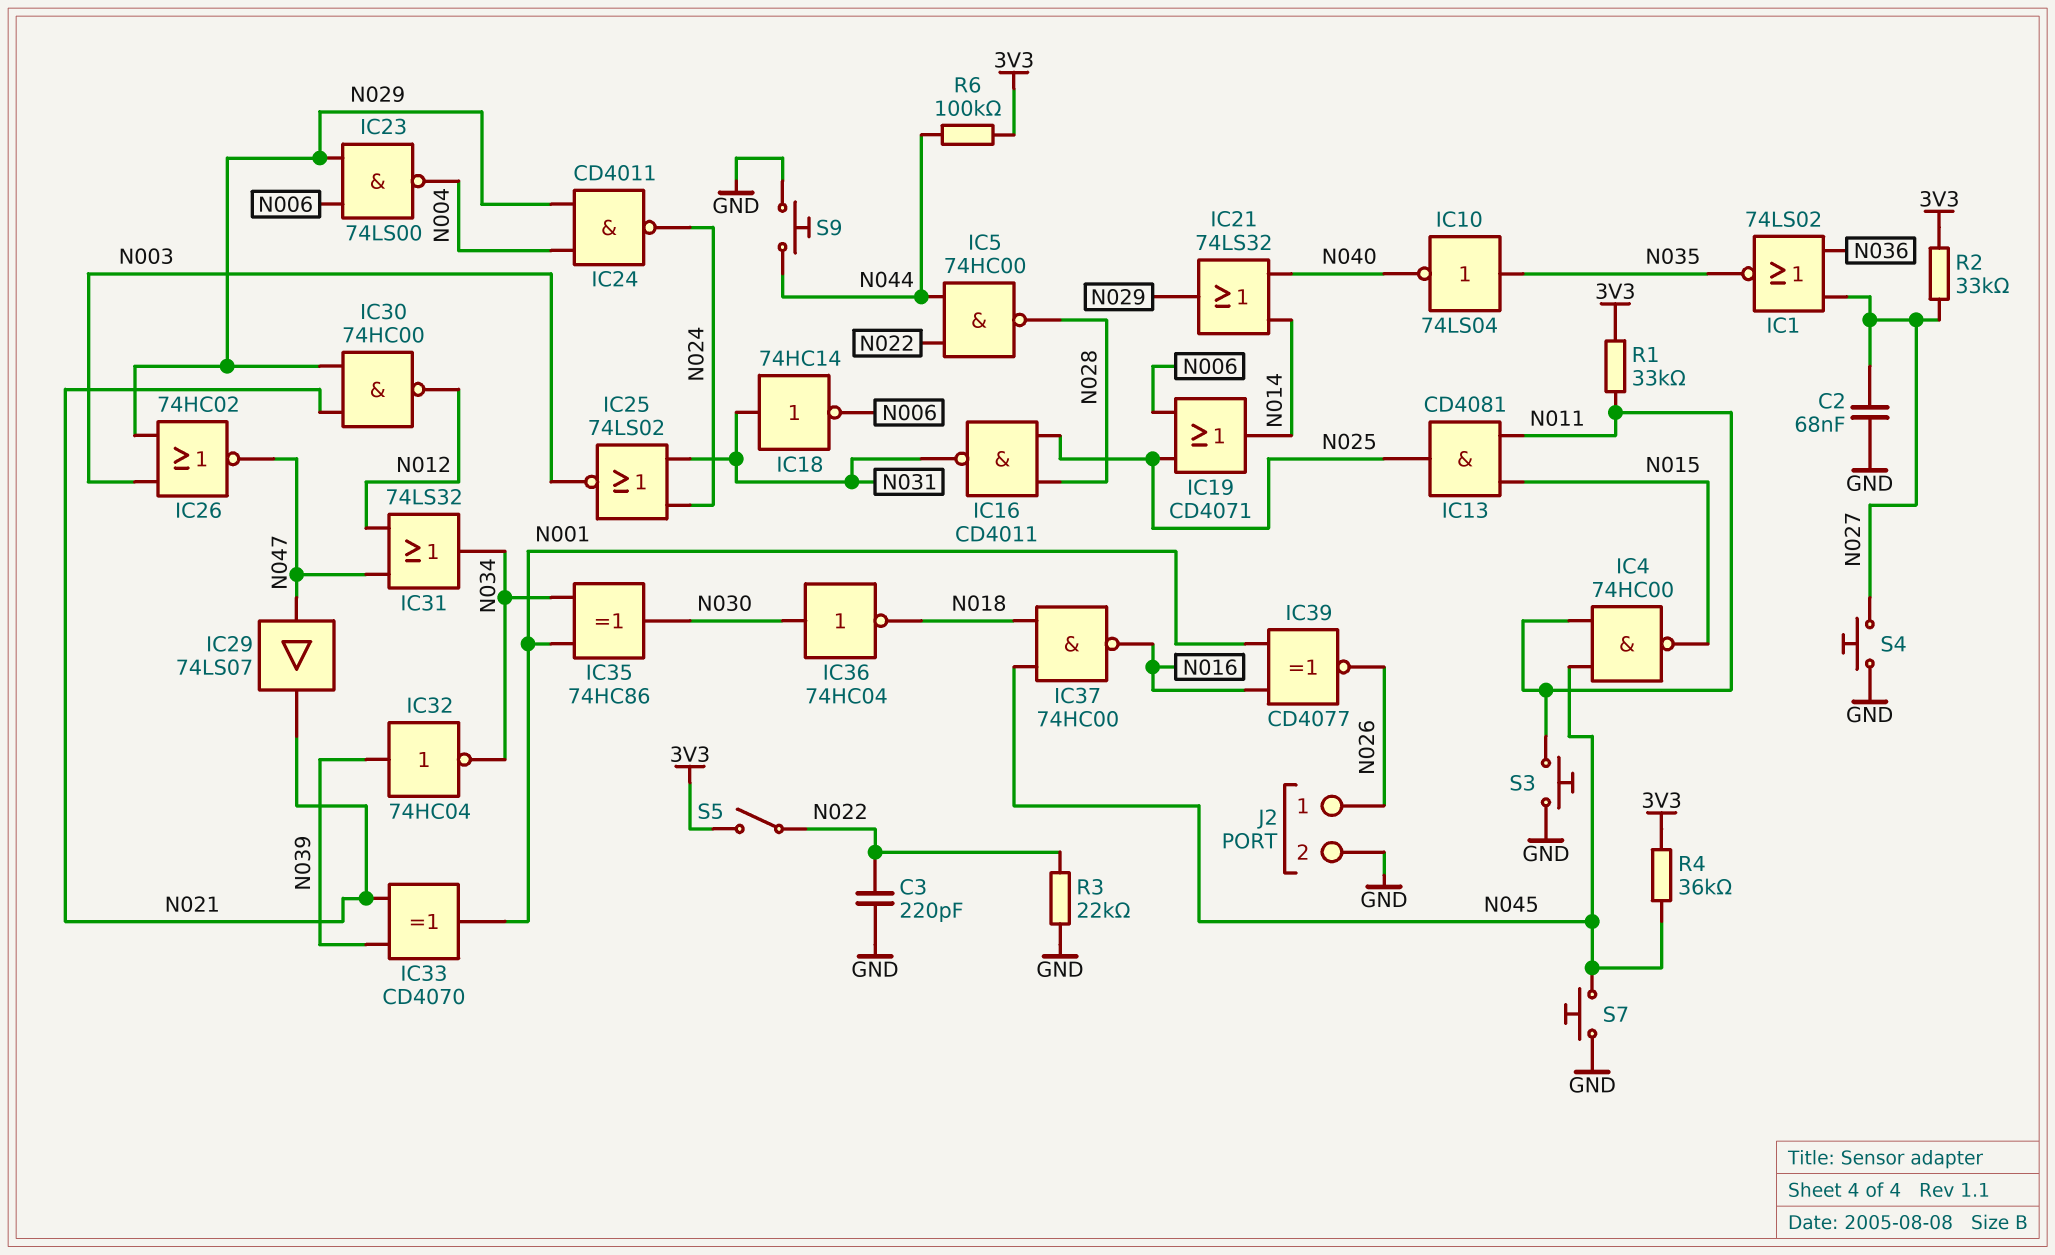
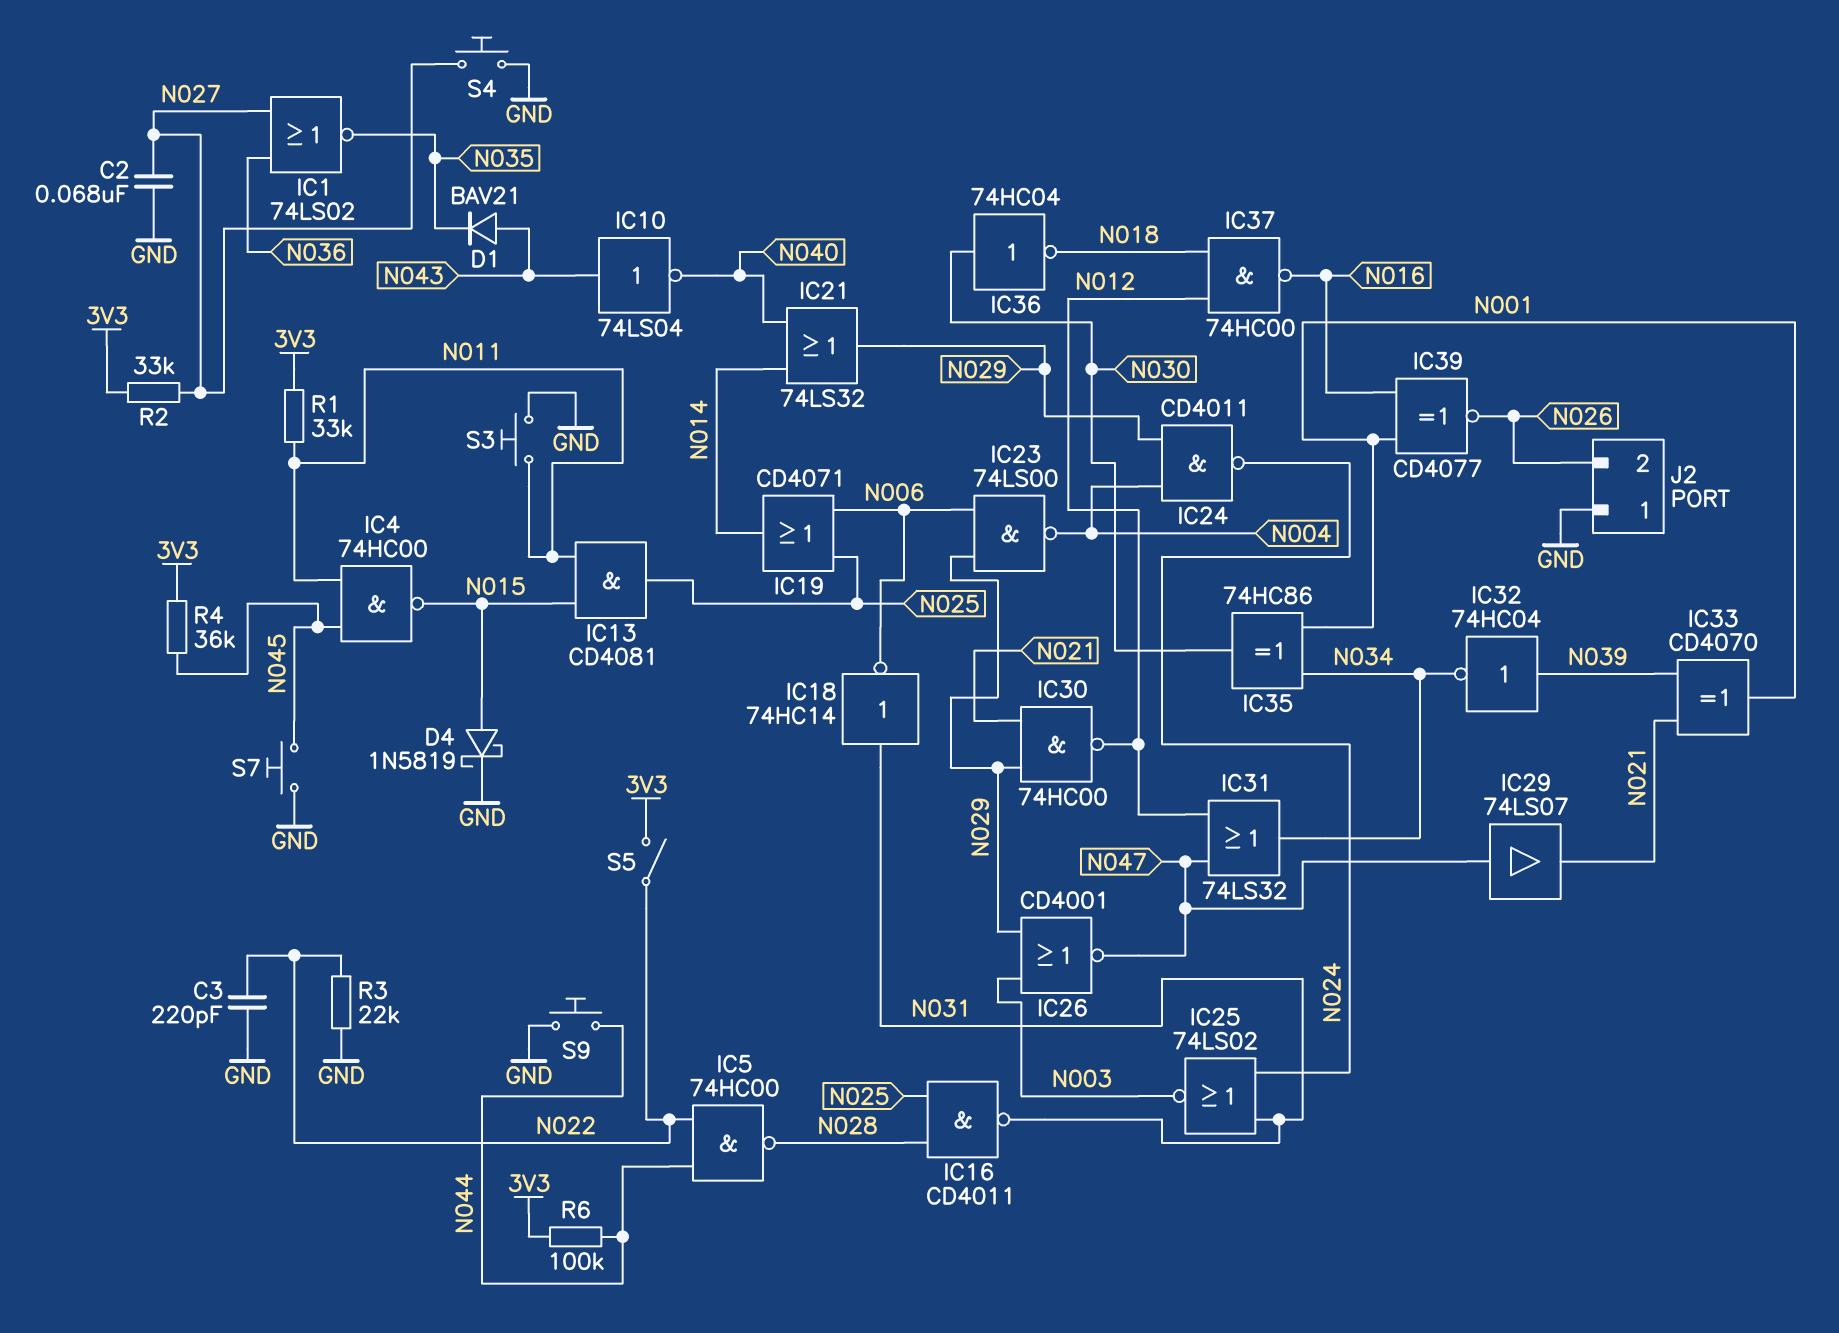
D1: none -> diode BAV21 (A N043, K N035)
D4: none -> schottky 1N5819 (A N015, K GND)
IC10: NOT 74LS04 (in N035, out N040) -> NOT 74LS04 (in N043, out N040)
IC26: NOR 74HC02 (in N003, in N029, out N047) -> NOR CD4001 (in N003, in N029, out N047)
IC37: NAND 74HC00 (in N018, in N045, out N016) -> NAND 74HC00 (in N012, in N018, out N016)
J2 pin 1: N026 -> GND
J2 pin 2: GND -> N026

